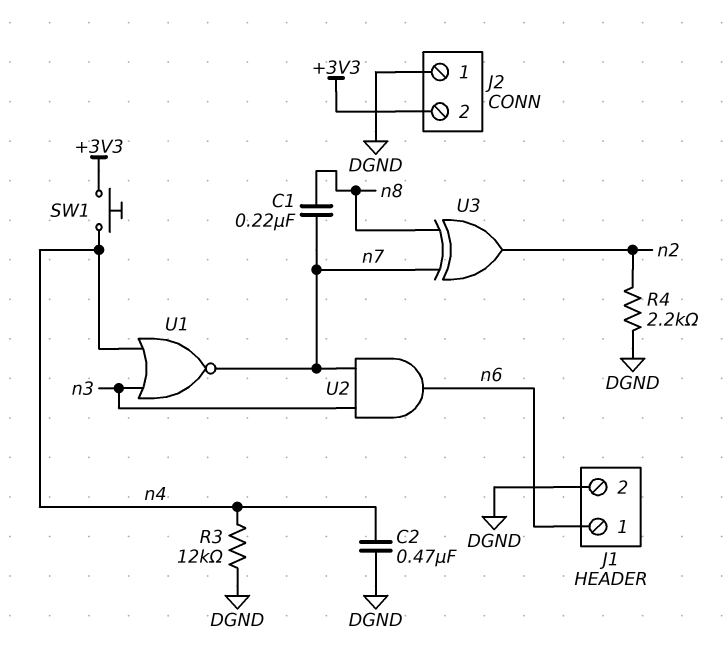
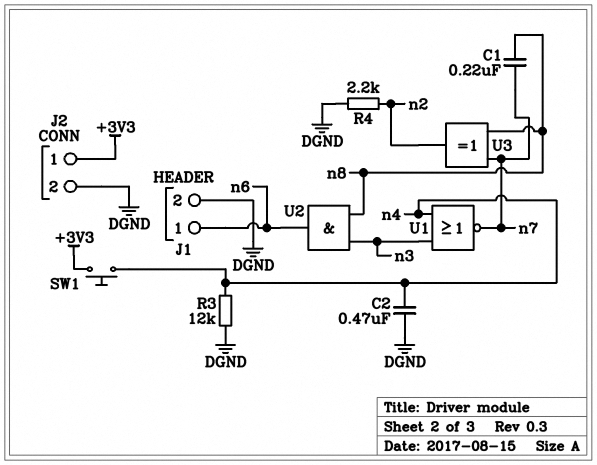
J2 pin 1: DGND -> +3V3
J2 pin 2: +3V3 -> DGND
U2: AND (in n3, in n7, out n6) -> AND (in n3, in n8, out n6)

